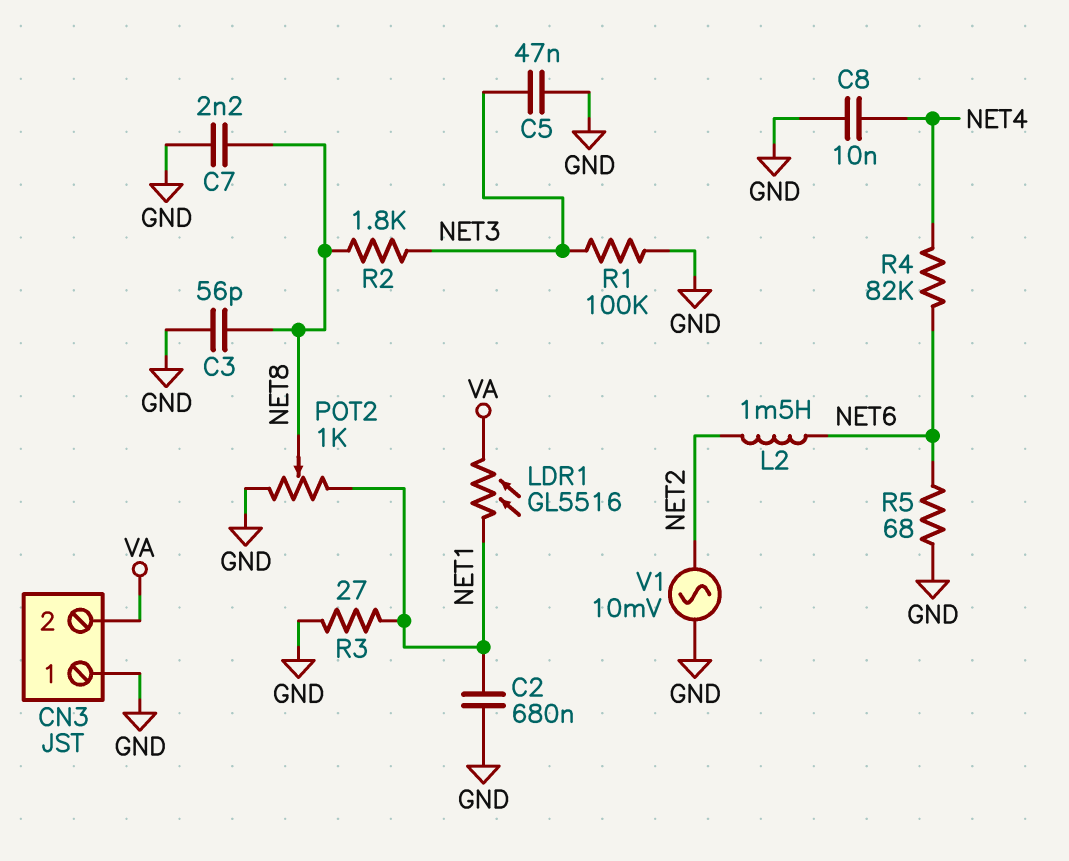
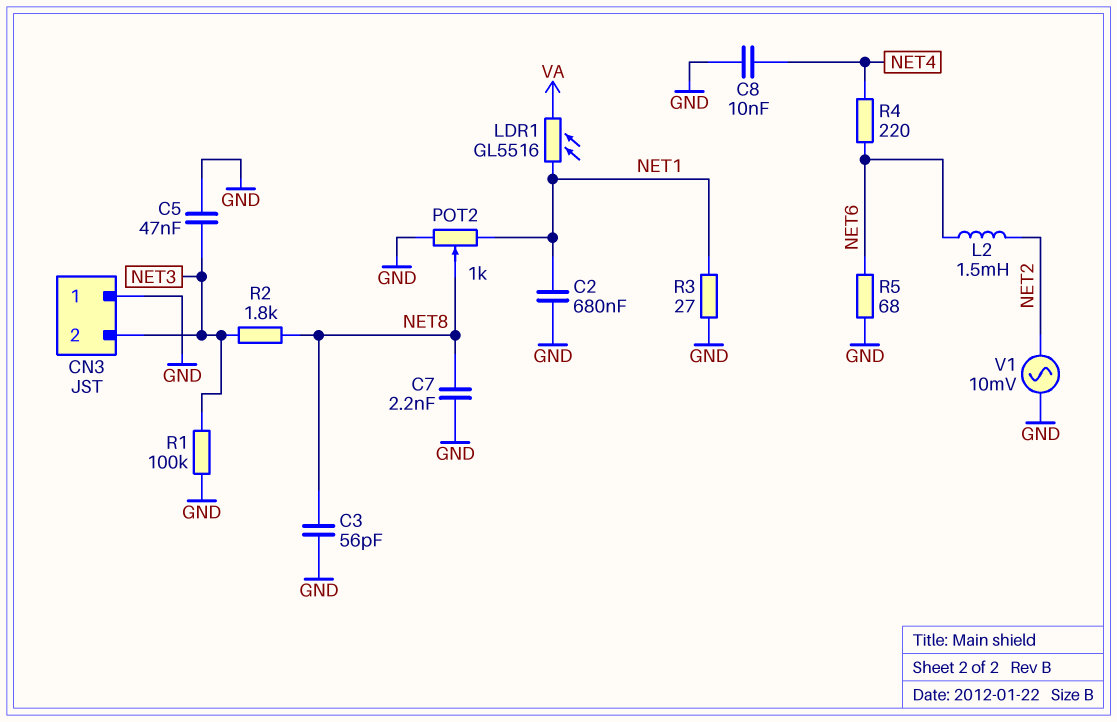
CN3 pin 2: VA -> NET3
R4: 82k (NET4, NET6) -> 220 (NET4, NET6)

